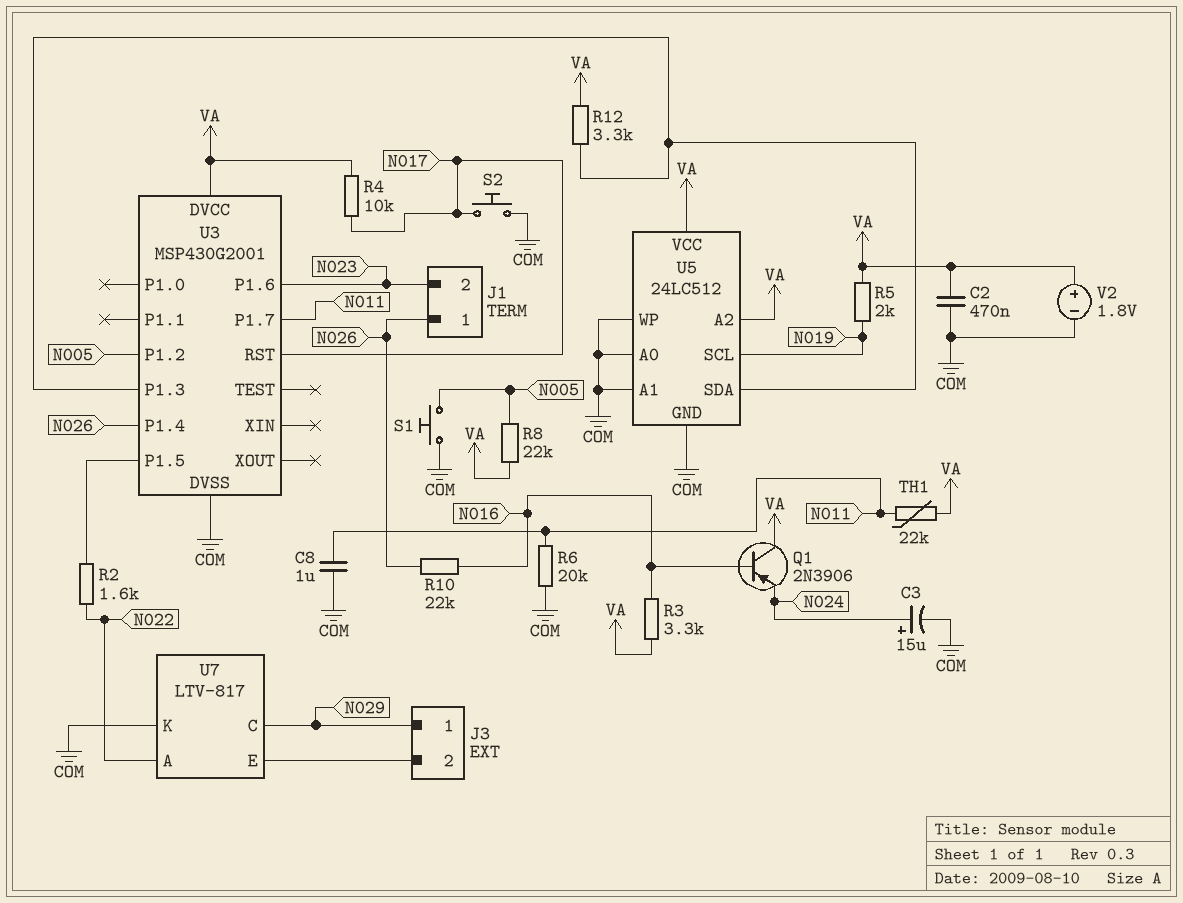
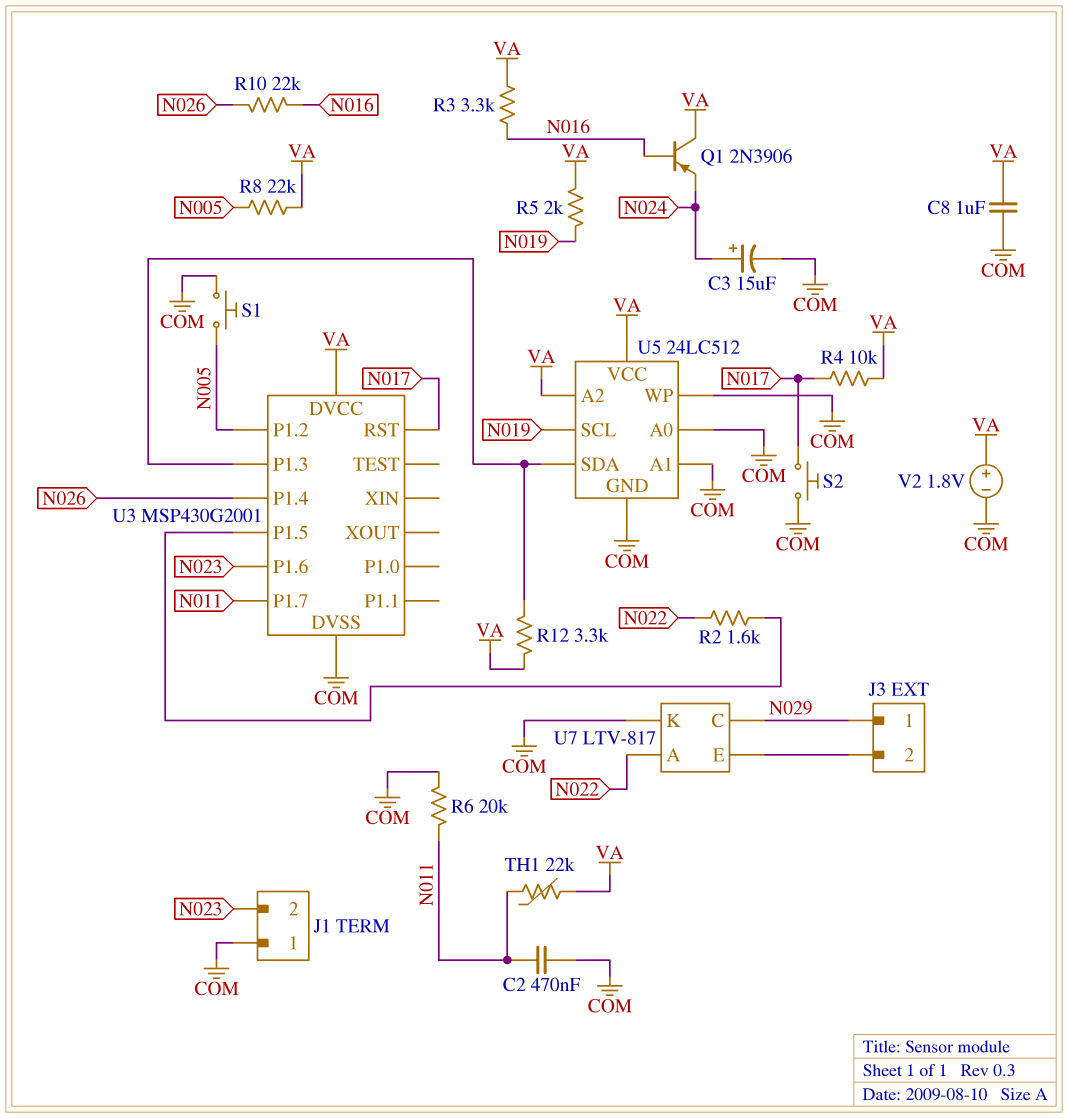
C2: 470nF (COM, VA) -> 470nF (COM, N011)
C8: 1uF (COM, N011) -> 1uF (COM, VA)
J1 pin 1: N026 -> COM

